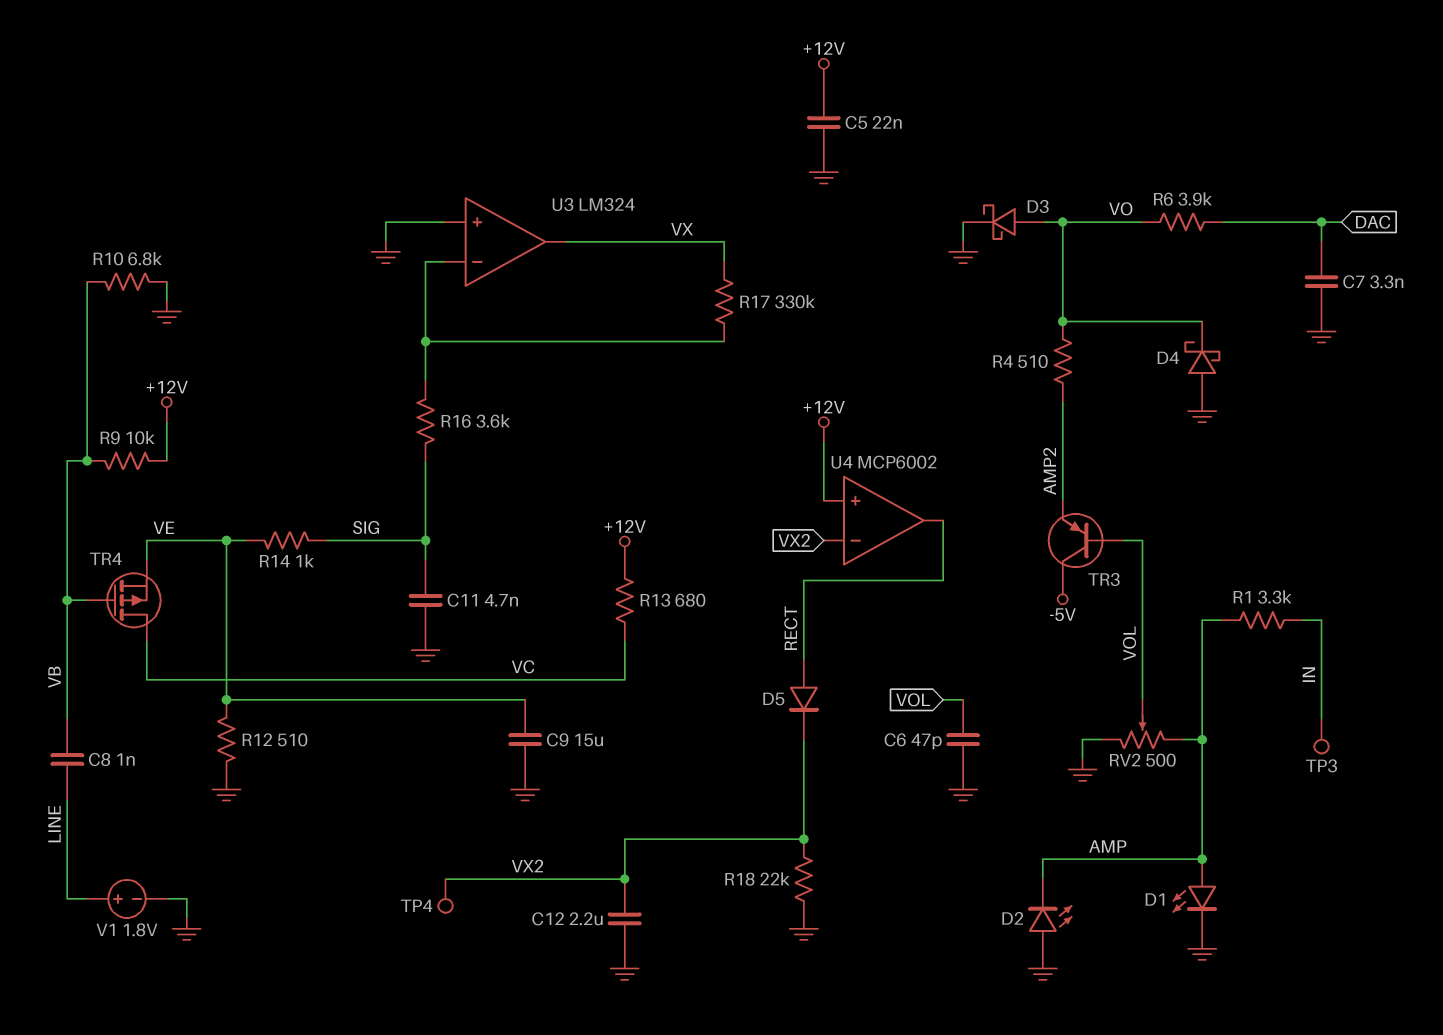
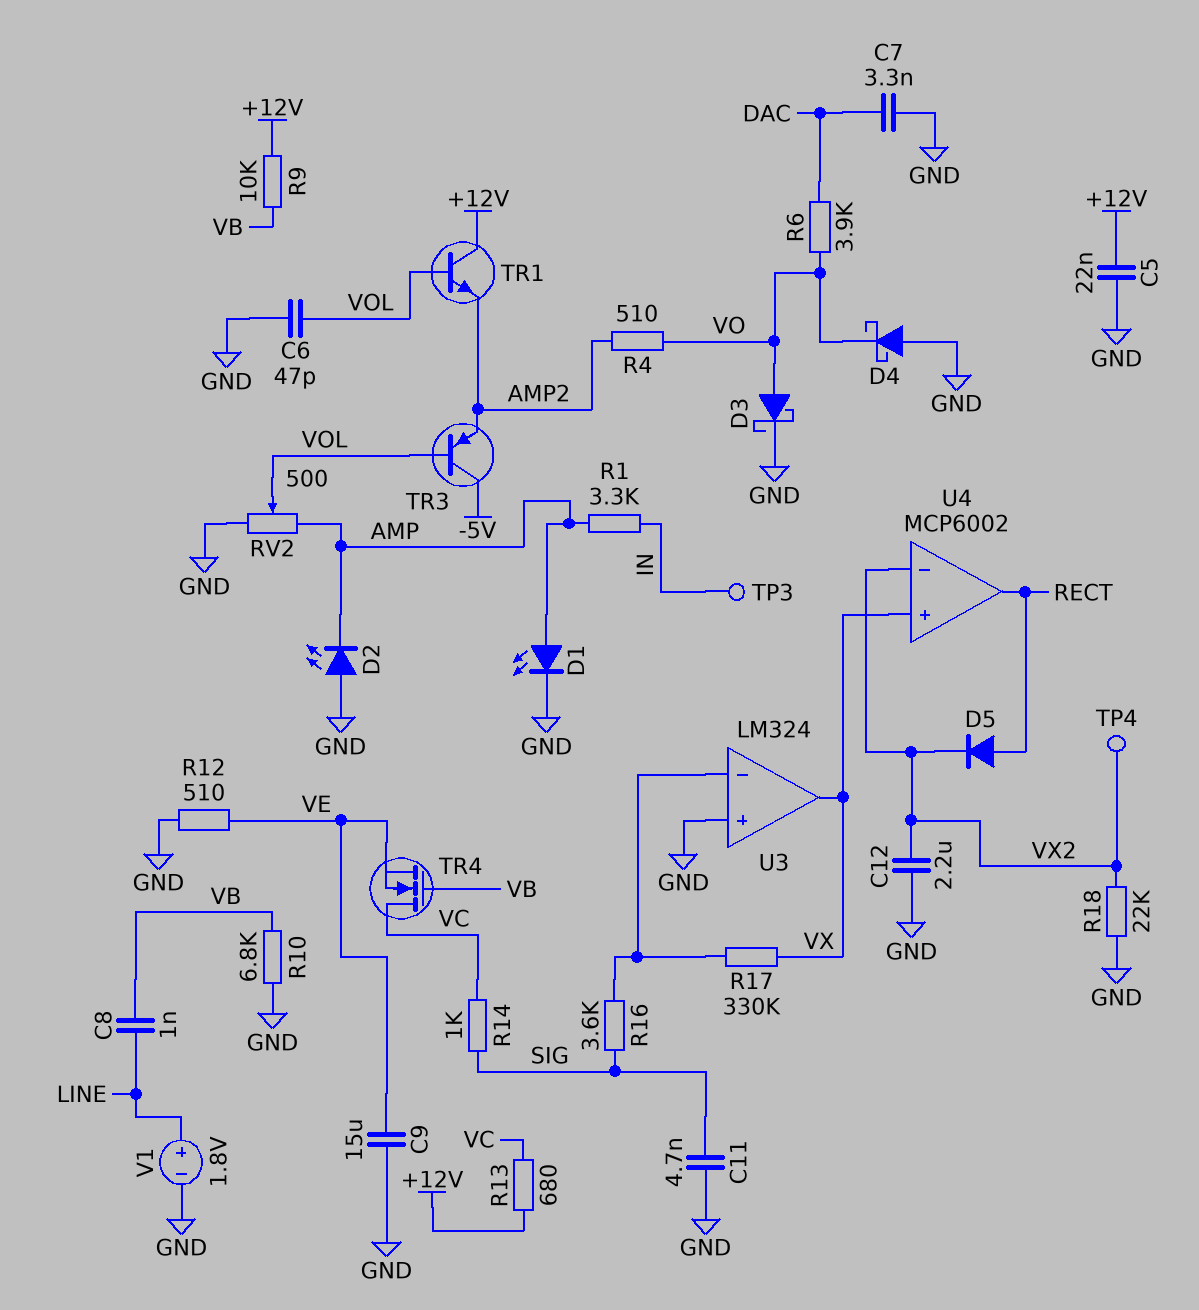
R14: 1k (SIG, VE) -> 1k (SIG, VC)
TR1: none -> NPN (B VOL, C +12V, E AMP2)
TR4: PMOS (G VB, D VC, S VE) -> NMOS (G VB, D VC, S VE)
U4 pin in+: +12V -> VX

